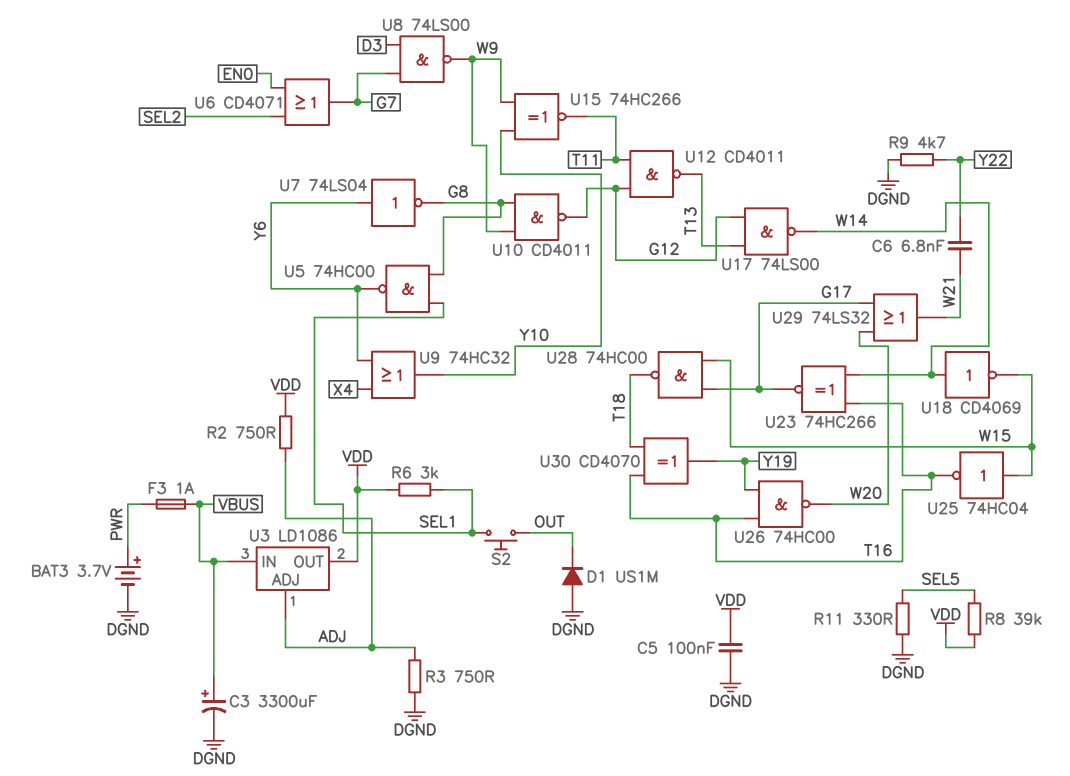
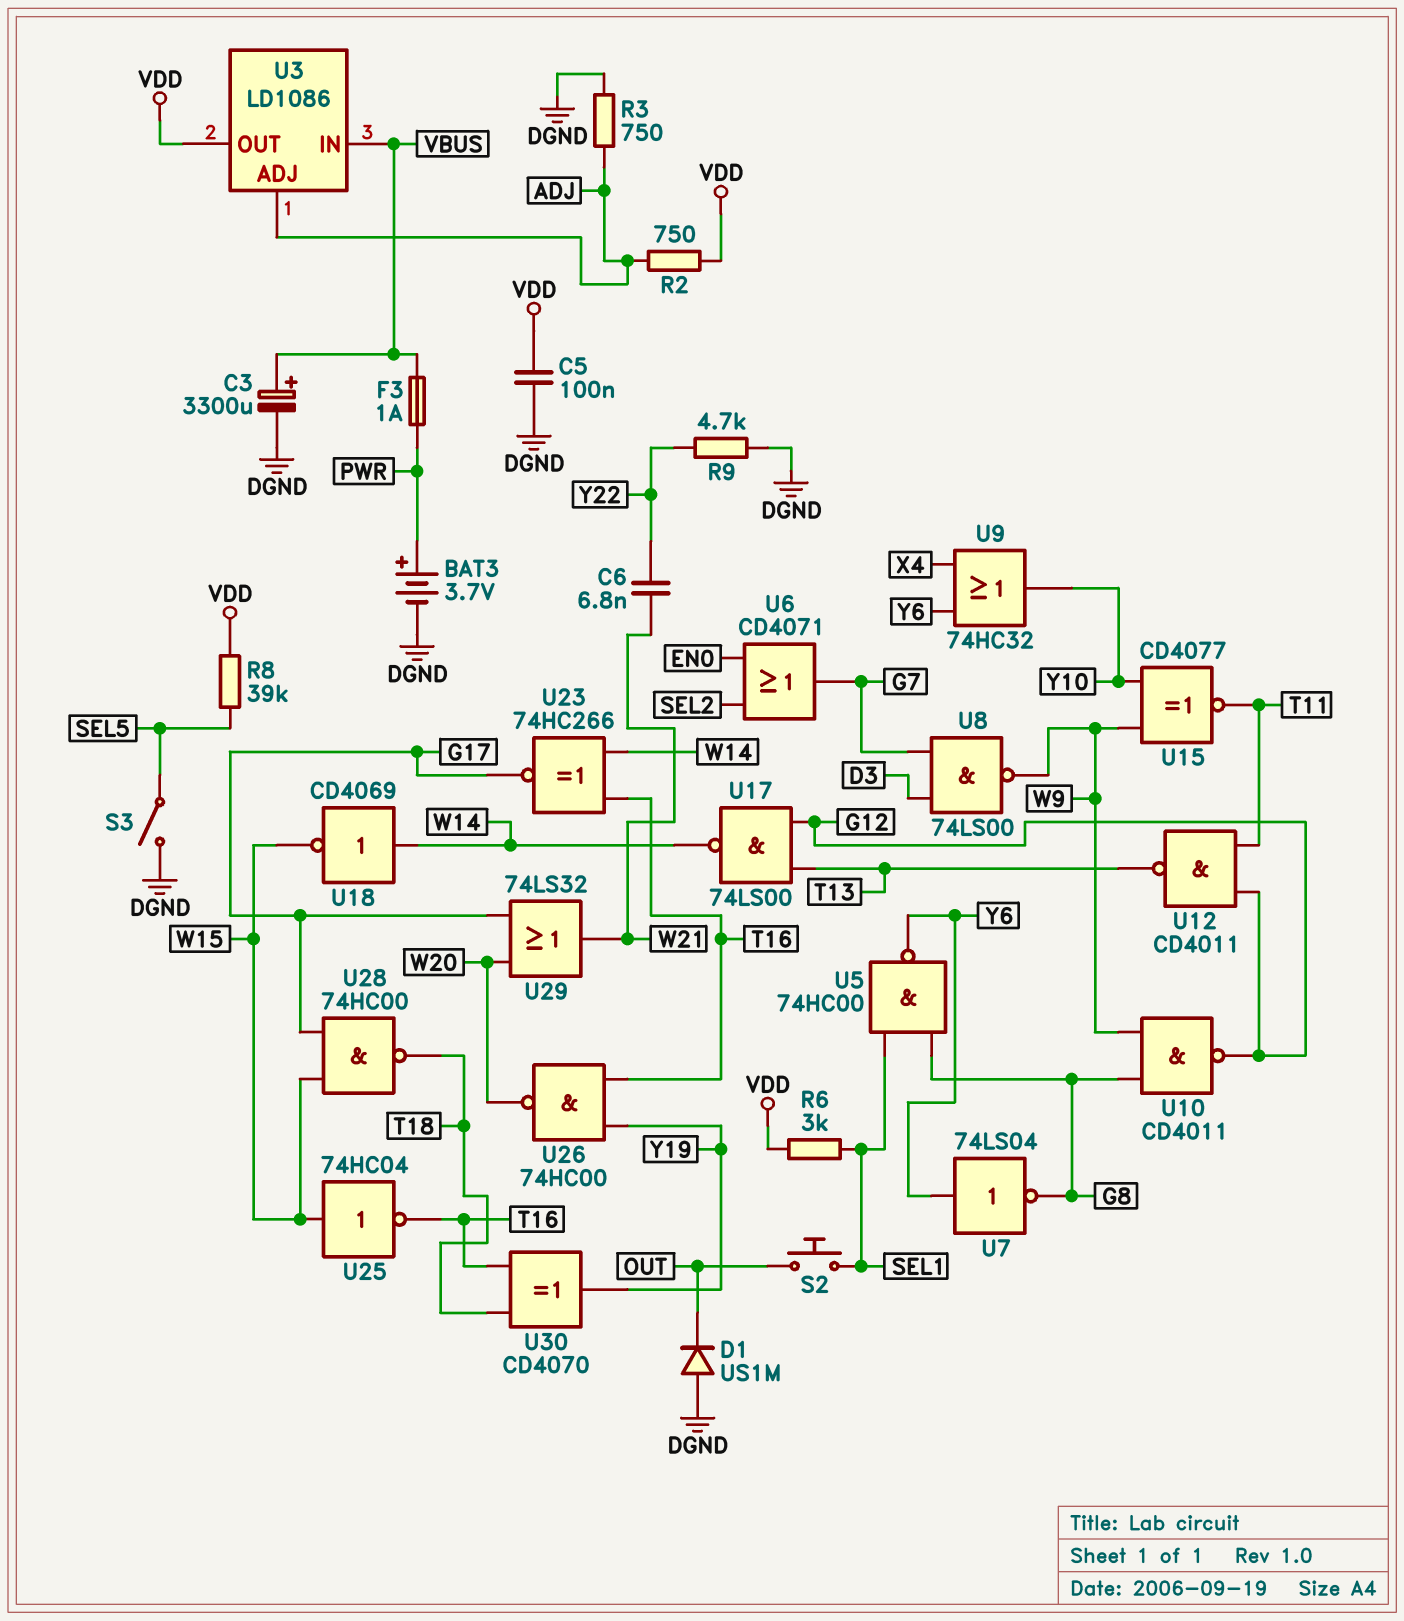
R11: 330 (DGND, SEL5) -> none
S3: none -> switch (DGND, SEL5)
U15: XNOR 74HC266 (in W9, in Y10, out T11) -> XNOR CD4077 (in W9, in Y10, out T11)

